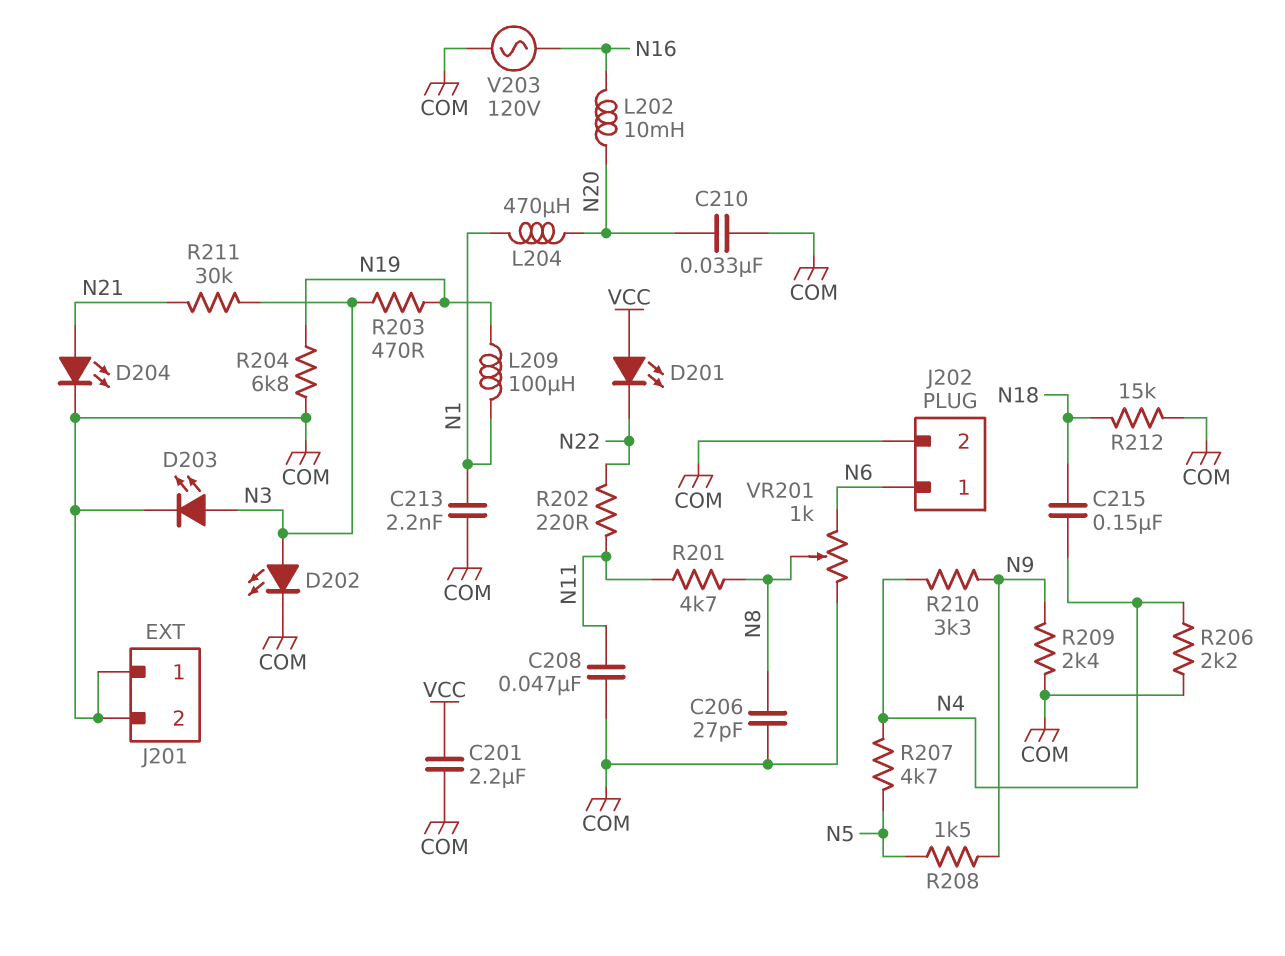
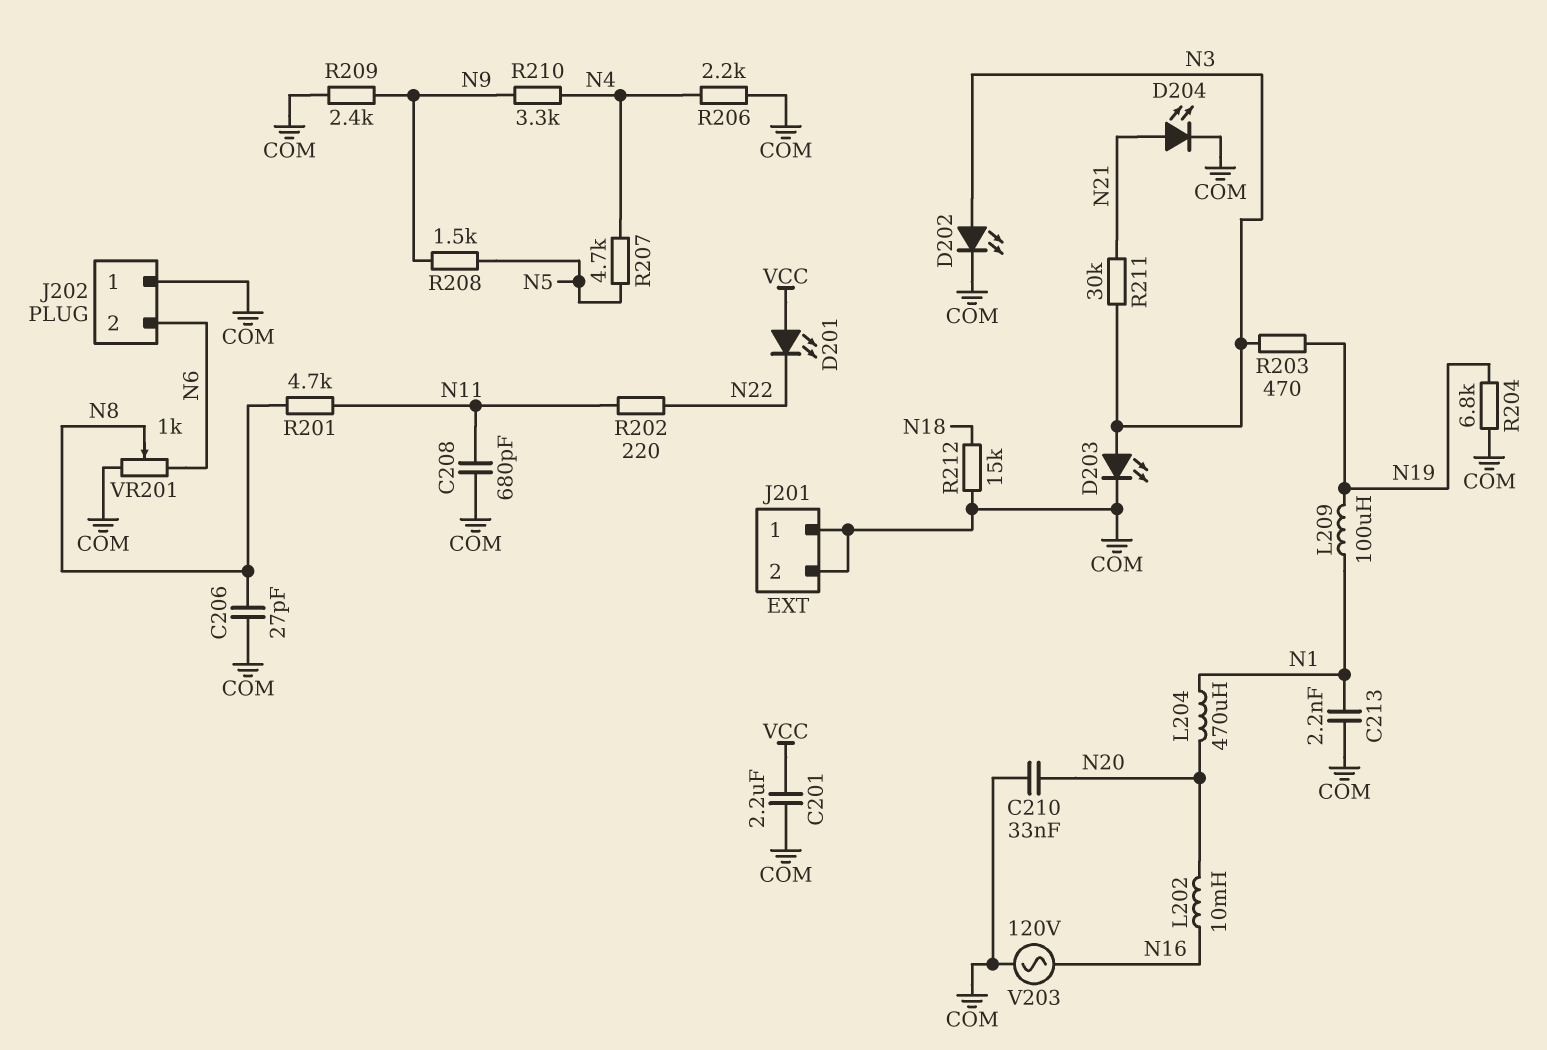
C208: 47nF (COM, N11) -> 680pF (COM, N11)
C215: 150nF (N4, N18) -> none
J202 pin 1: N6 -> COM
J202 pin 2: COM -> N6

